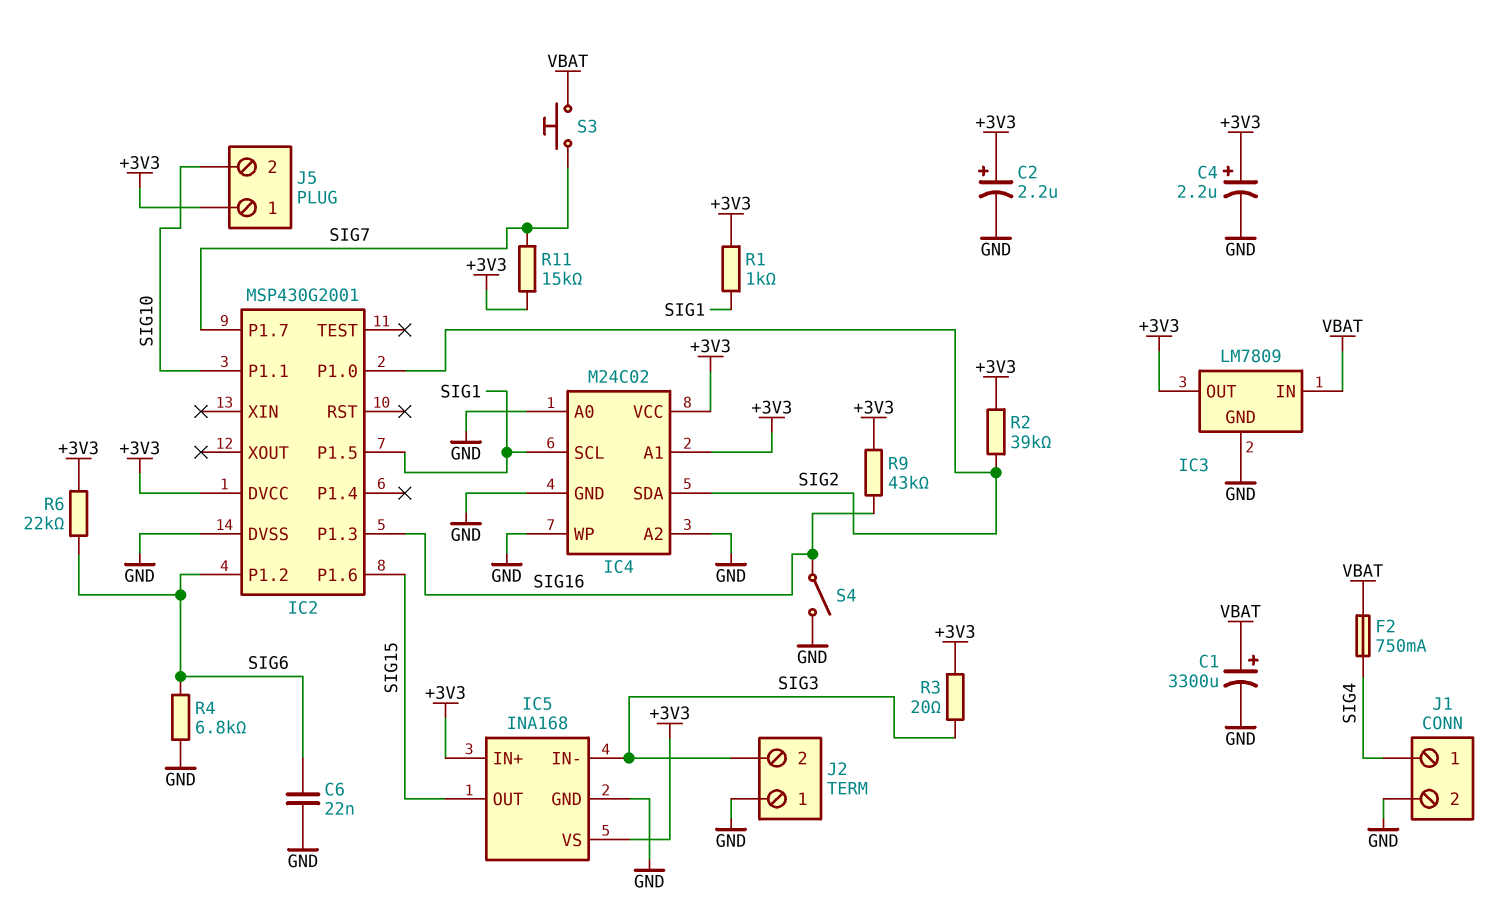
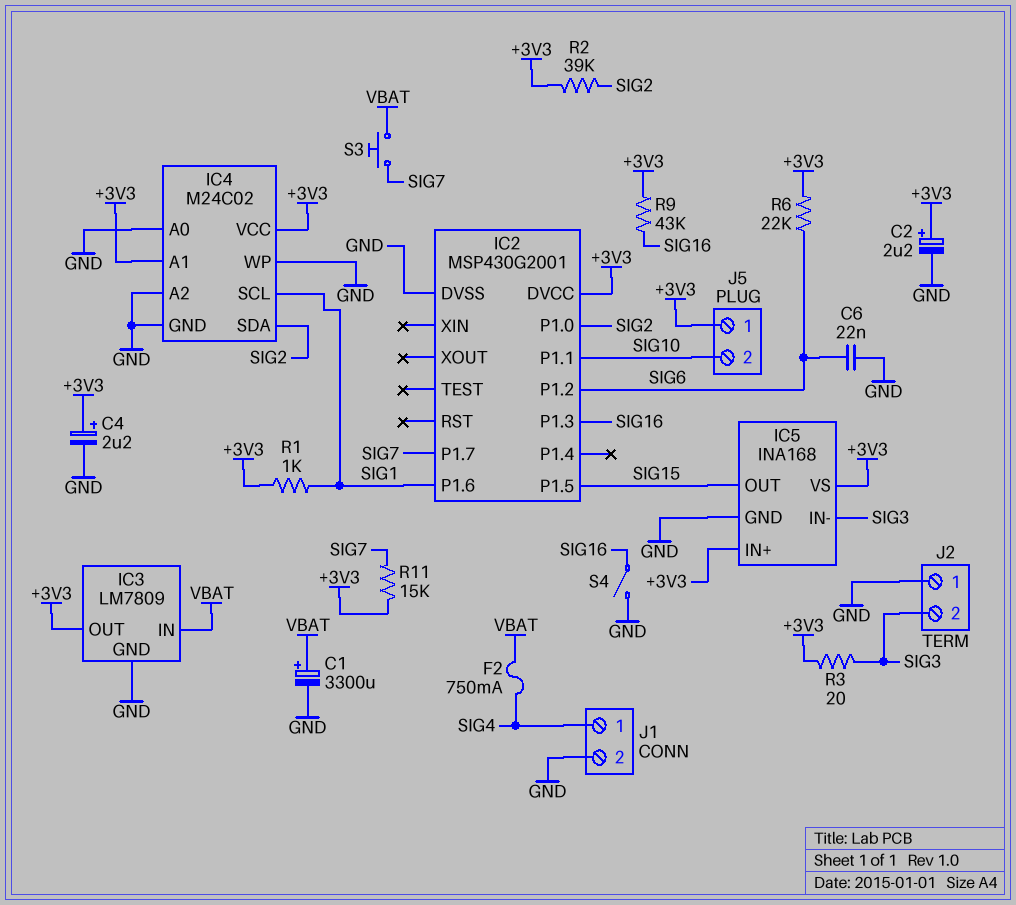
IC2 pin P1.5: SIG1 -> SIG15
IC2 pin P1.6: SIG15 -> SIG1
R4: 6.8k (GND, SIG6) -> none

